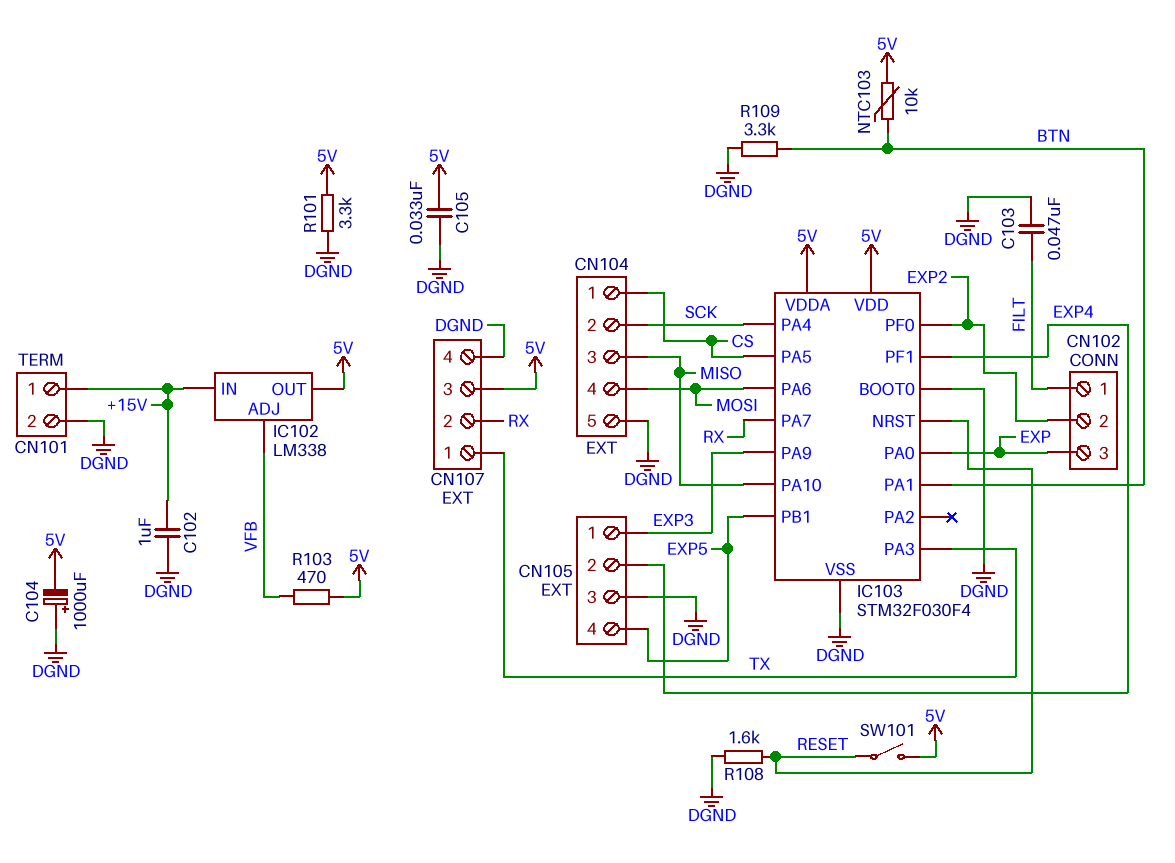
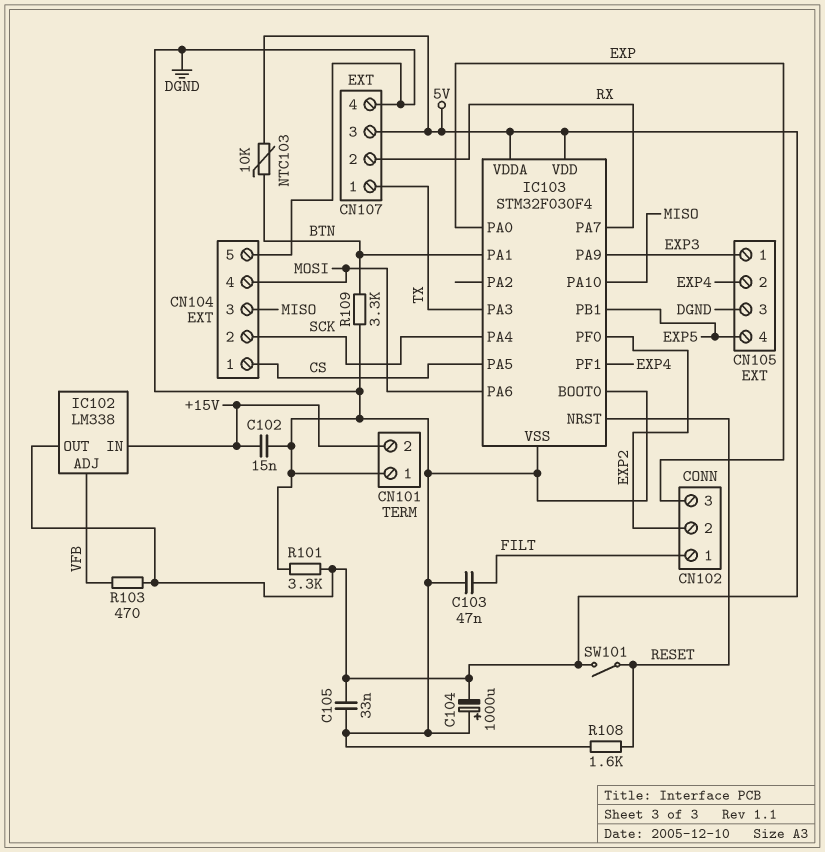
C102: 1uF (+15V, DGND) -> 15nF (+15V, DGND)
CN101 pin 1: +15V -> DGND
CN101 pin 2: DGND -> +15V

